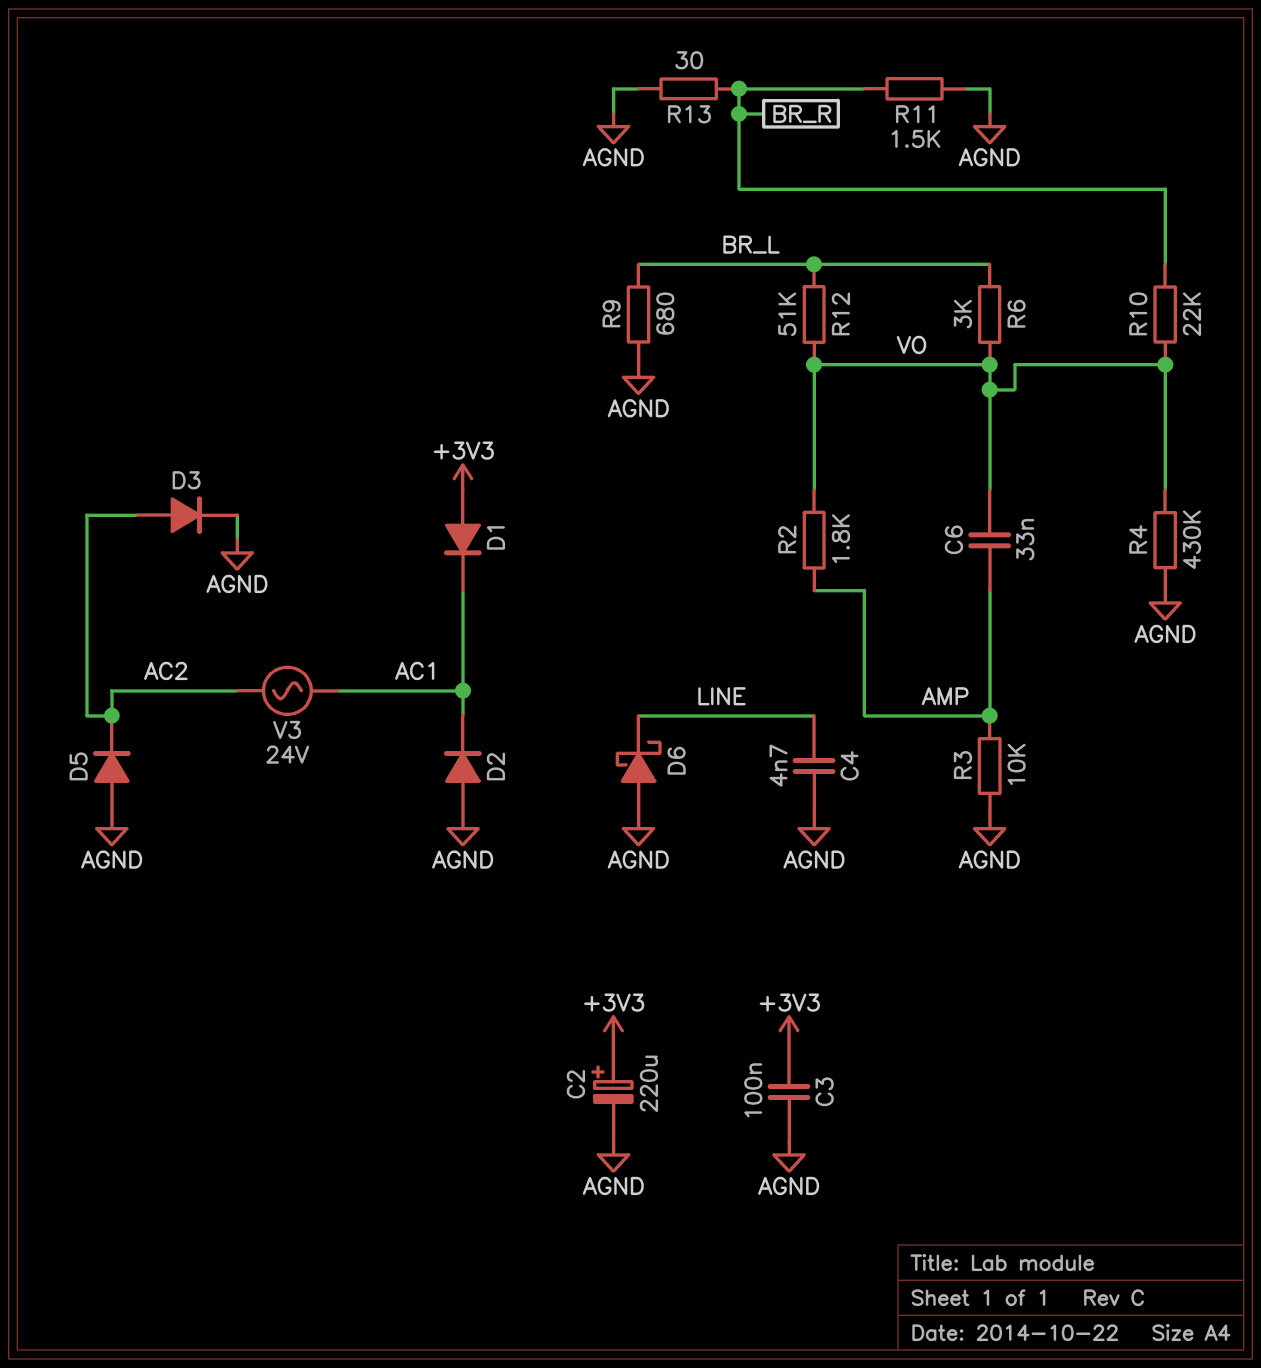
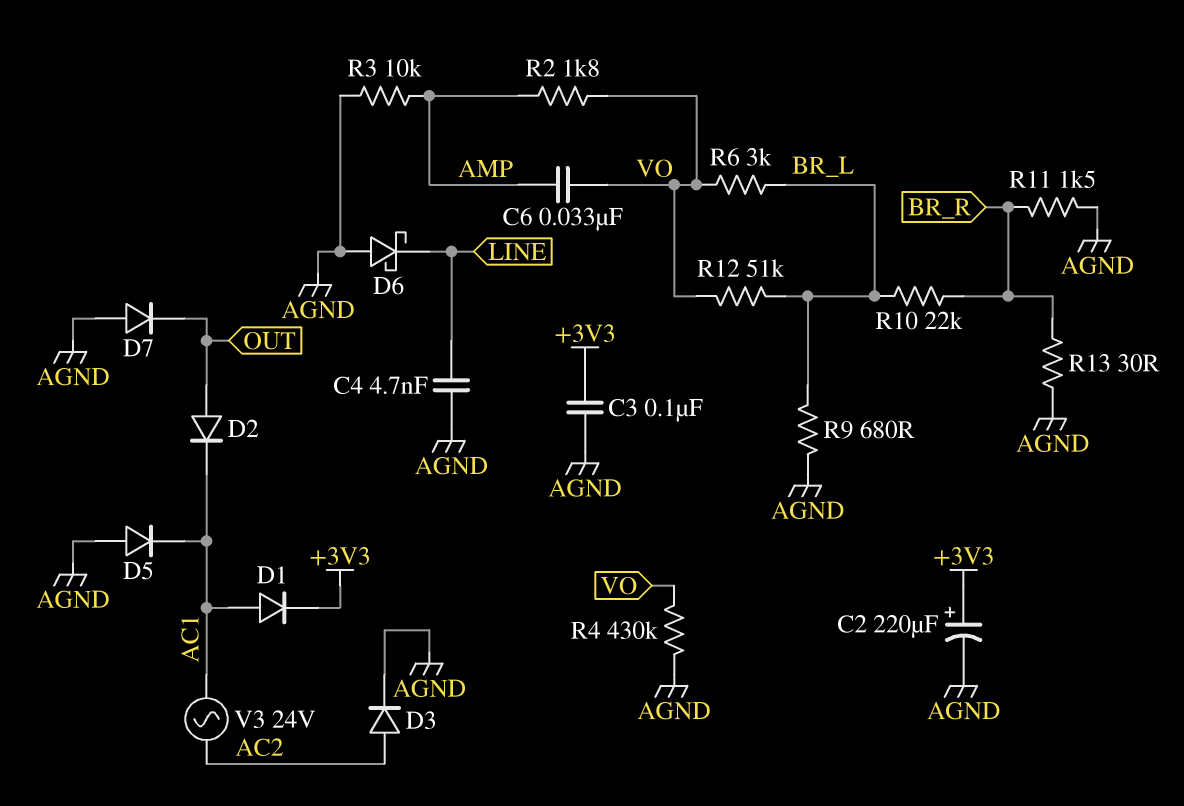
D1: diode (A +3V3, K AC1) -> diode (A AC1, K +3V3)
D2: diode (A AGND, K AC1) -> diode (A OUT, K AC1)
D5: diode (A AGND, K AC2) -> diode (A AGND, K AC1)
D7: none -> diode (A AGND, K OUT)
R10: 22k (BR_R, VO) -> 22k (BR_L, BR_R)

